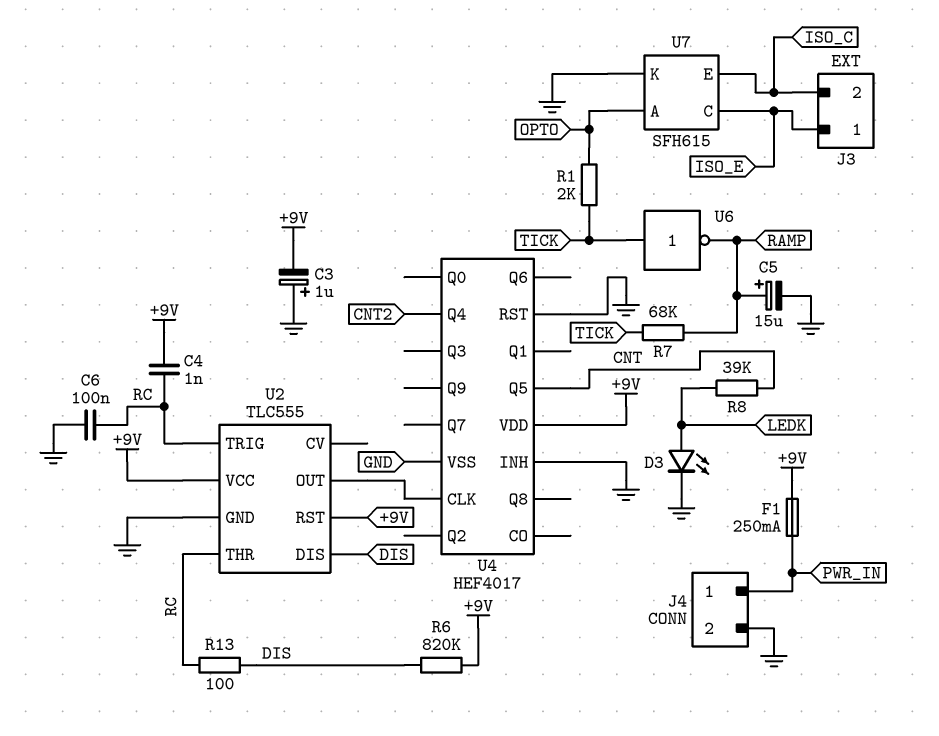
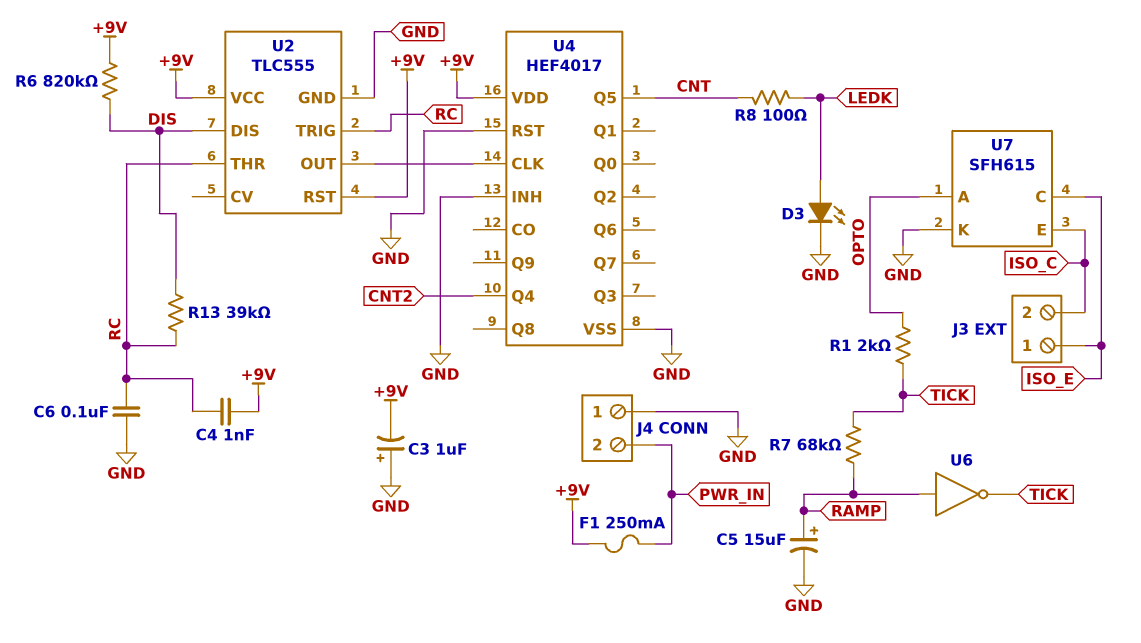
J4 pin 1: PWR_IN -> GND
J4 pin 2: GND -> PWR_IN
R8: 39k (CNT, LEDK) -> 100 (CNT, LEDK)
R13: 100 (DIS, RC) -> 39k (DIS, RC)
U6: NOT (in TICK, out RAMP) -> NOT (in RAMP, out TICK)

